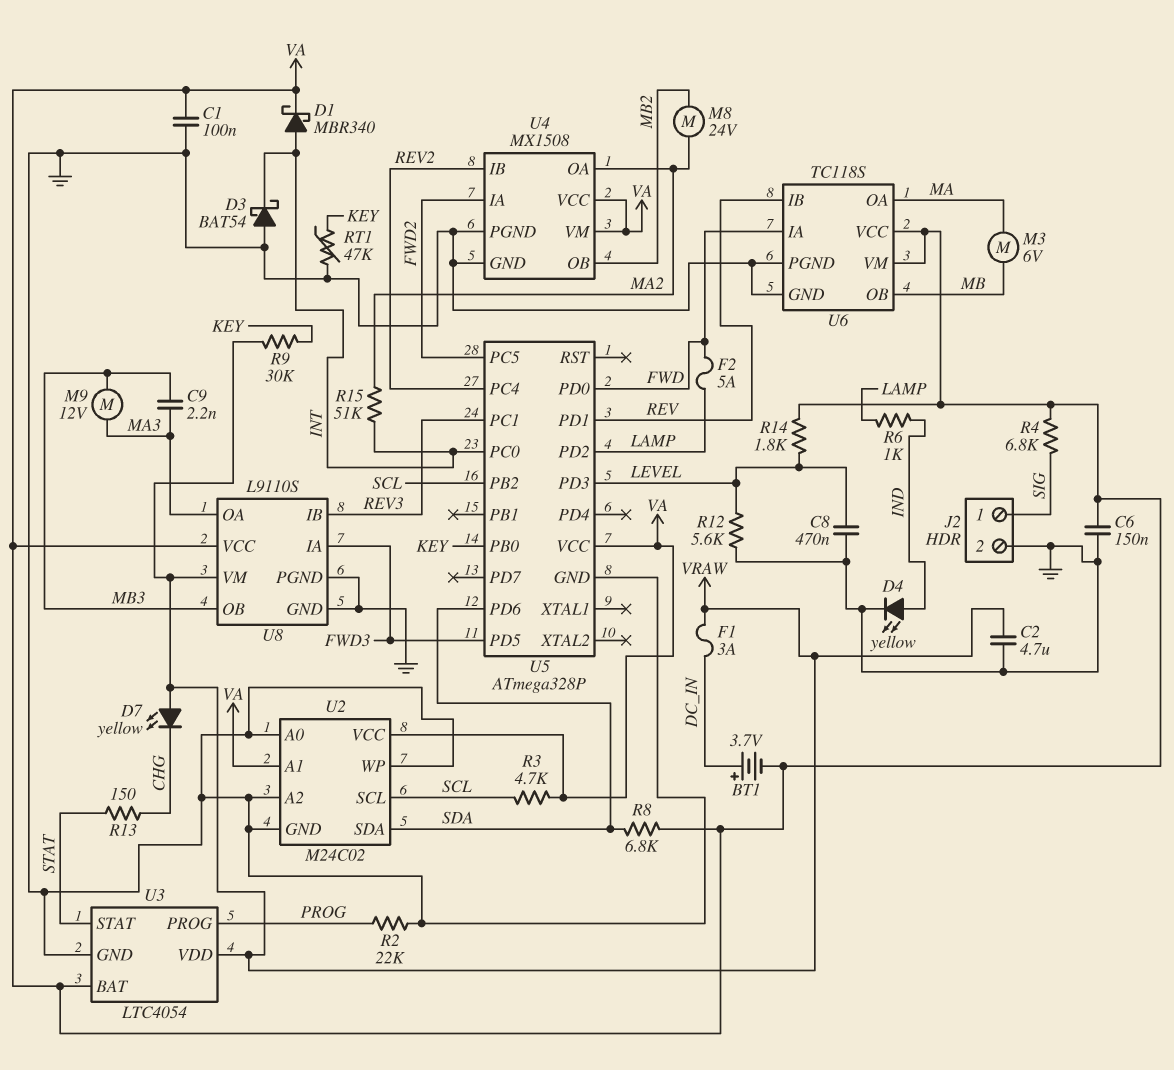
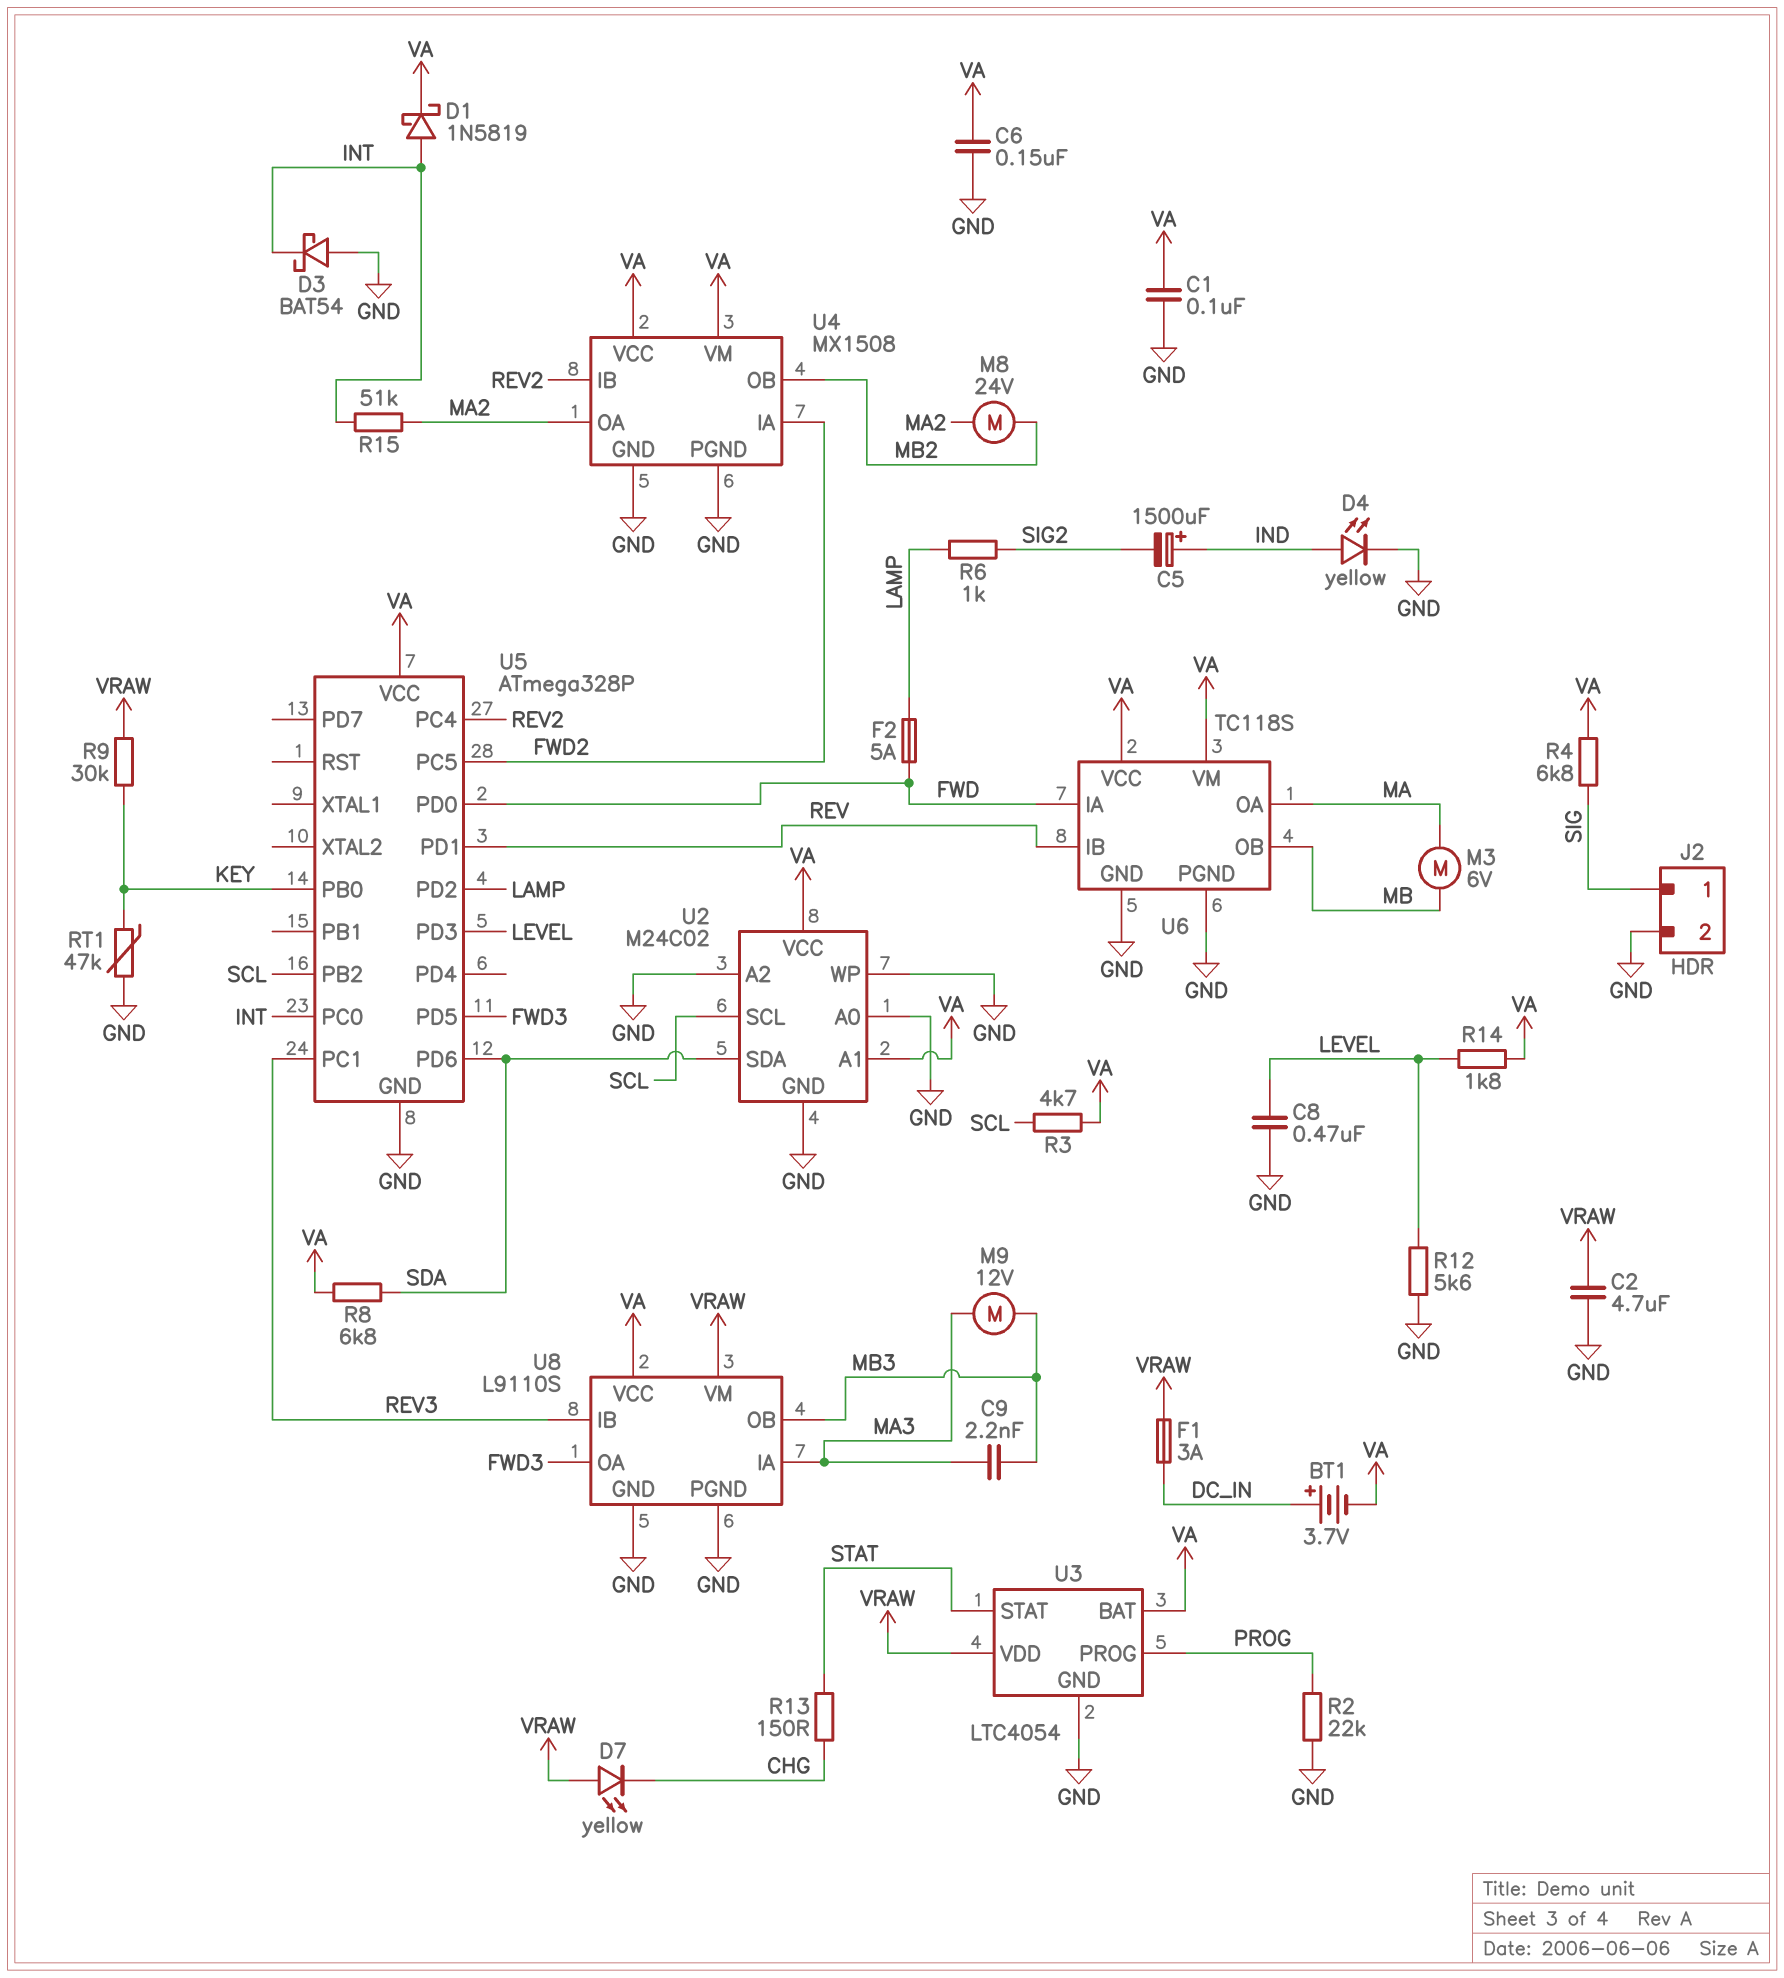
C5: none -> 1500uF (plus IND, minus SIG2)
D1: schottky MBR340 (A INT, K VA) -> schottky 1N5819 (A INT, K VA)
R6: 1k (IND, LAMP) -> 1k (LAMP, SIG2)
U8 pin IA: FWD3 -> MA3
U8 pin OA: MA3 -> FWD3

